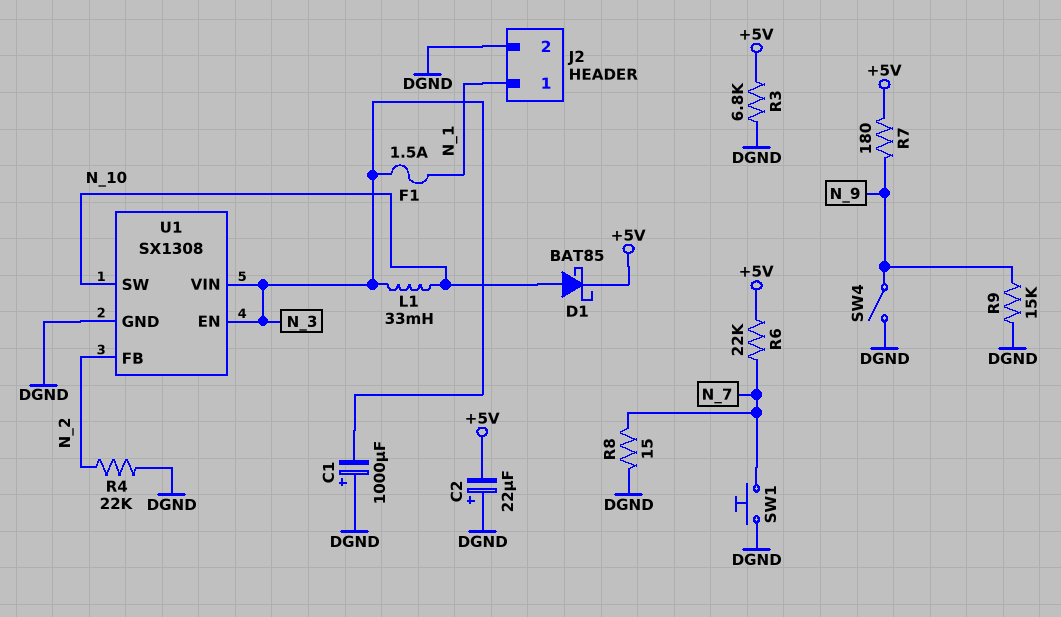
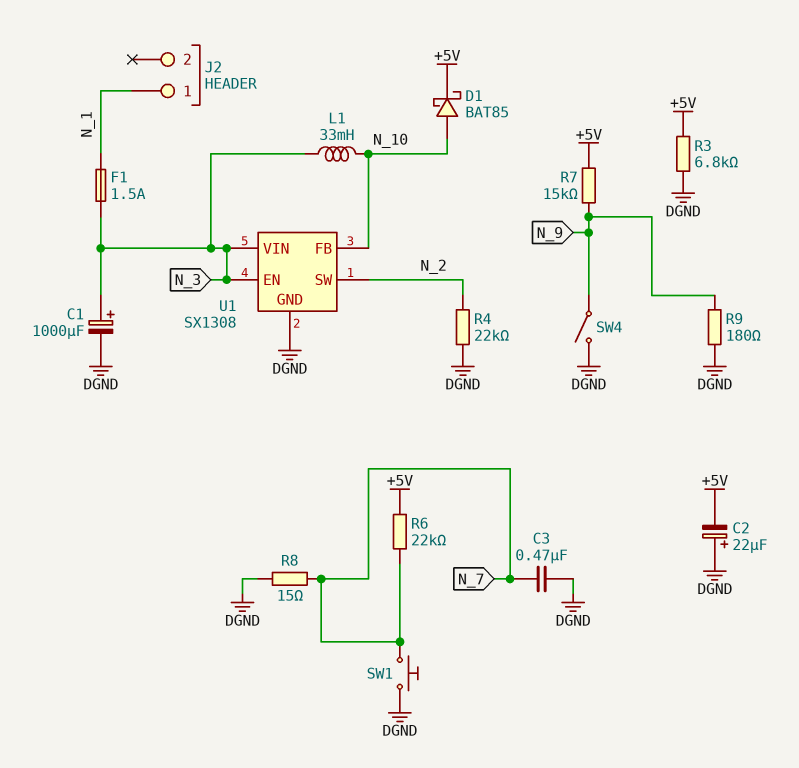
C1: 1000uF (plus DGND, minus N_3) -> 1000uF (plus N_3, minus DGND)
C3: none -> 470nF (DGND, N_7)
J2 pin 2: DGND -> none
R7: 180 (+5V, N_9) -> 15k (+5V, N_9)
R9: 15k (DGND, N_9) -> 180 (DGND, N_9)
U1 pin FB: N_2 -> N_10
U1 pin SW: N_10 -> N_2

